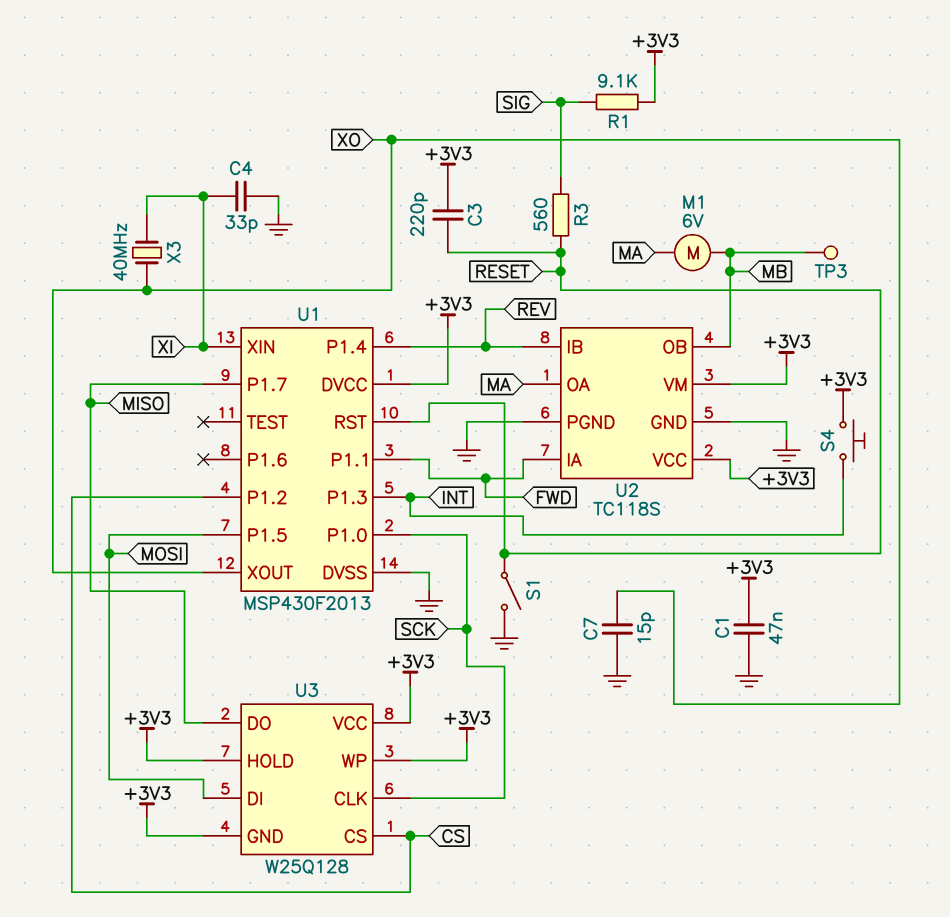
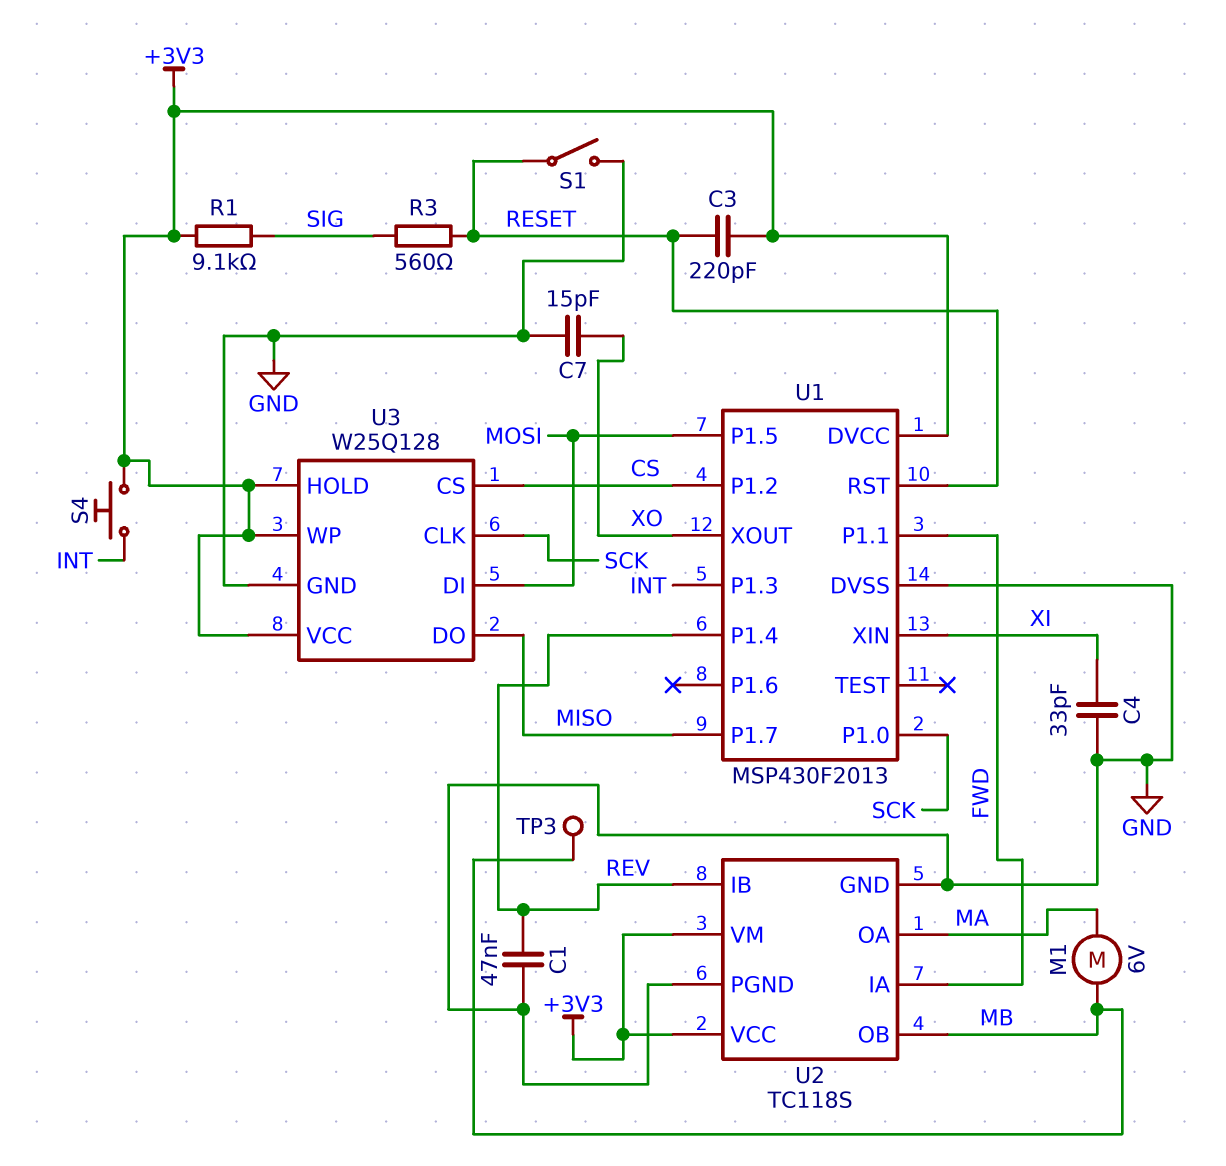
C1: 47nF (+3V3, GND) -> 47nF (GND, REV)
U3 pin GND: +3V3 -> GND
X3: 40MHz (XI, XO) -> none

